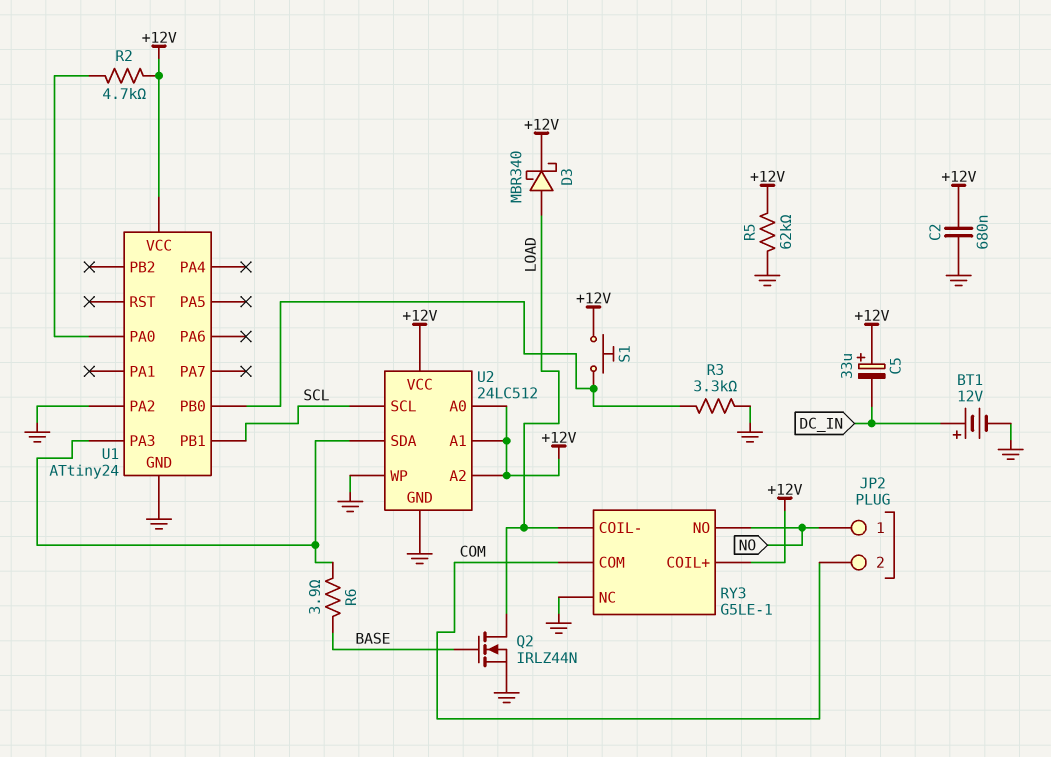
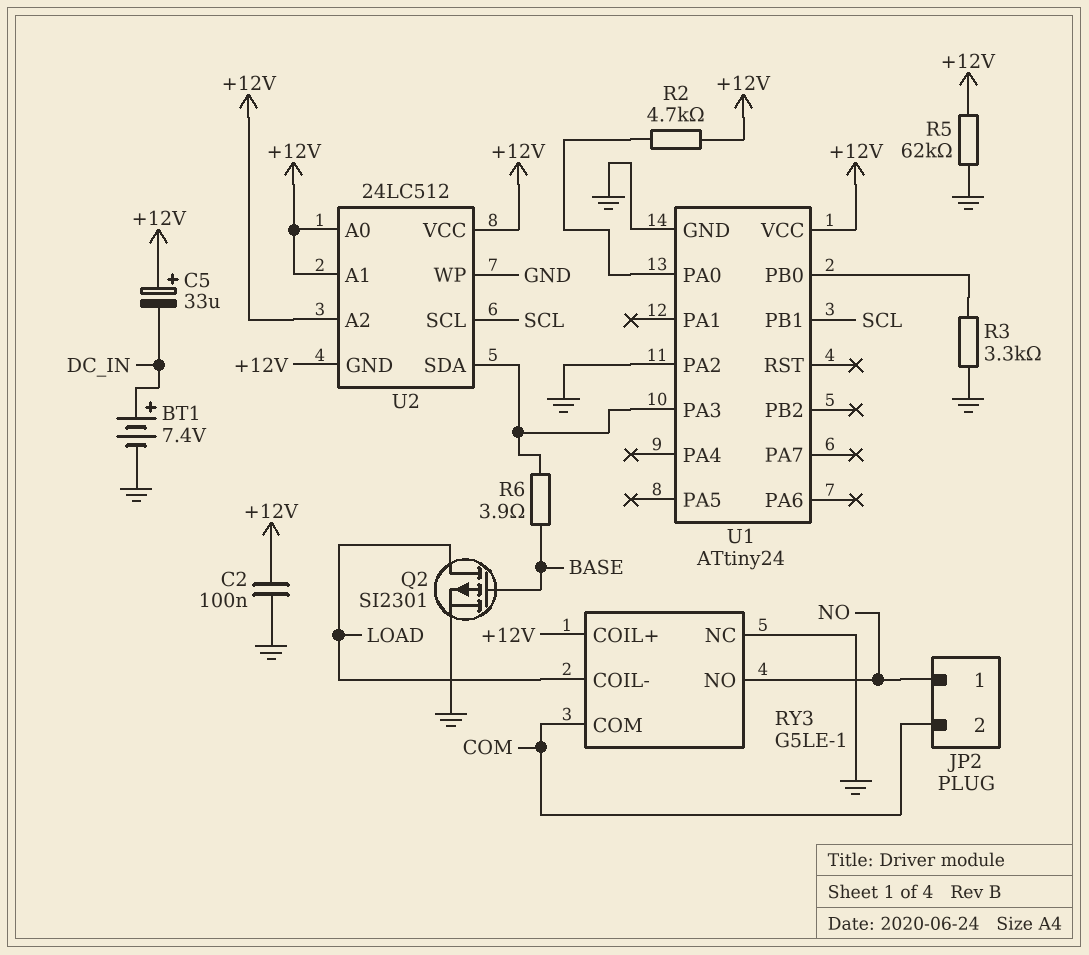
BT1: 12V (plus DC_IN, minus GND) -> 7.4V (plus DC_IN, minus GND)
C2: 680nF (+12V, GND) -> 100nF (+12V, GND)
D3: schottky MBR340 (A LOAD, K +12V) -> none
Q2: NMOS IRLZ44N (G BASE, D LOAD, S GND) -> PMOS SI2301 (G BASE, D LOAD, S GND)
S1: button (+12V, U1/PB0) -> none
U2 pin GND: GND -> +12V

